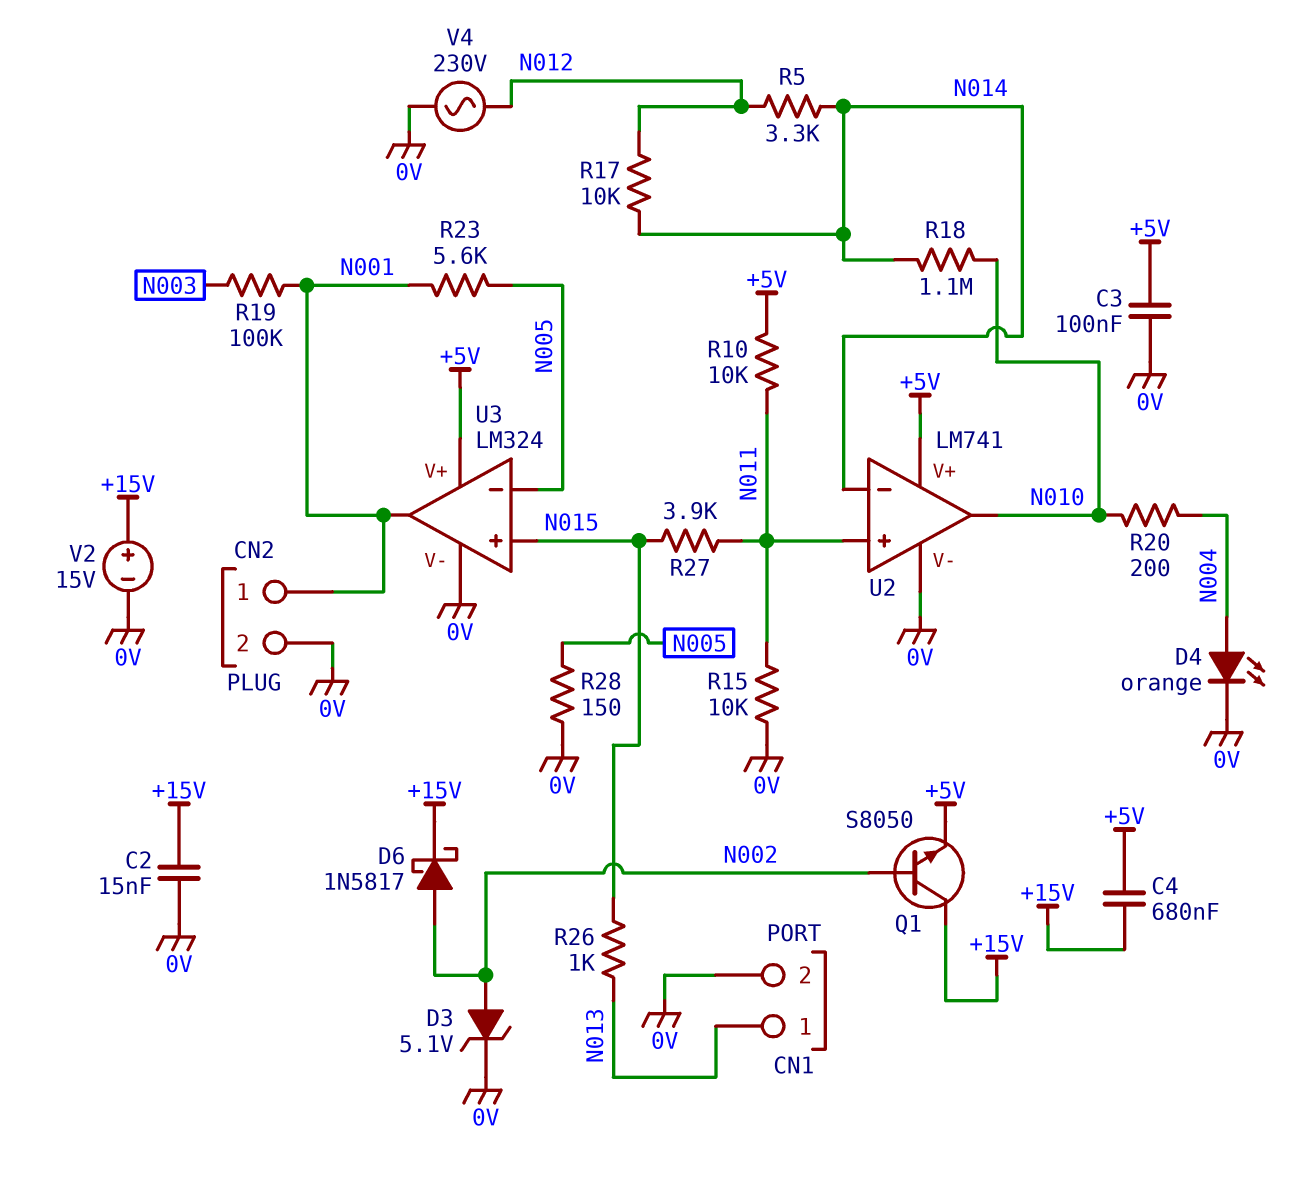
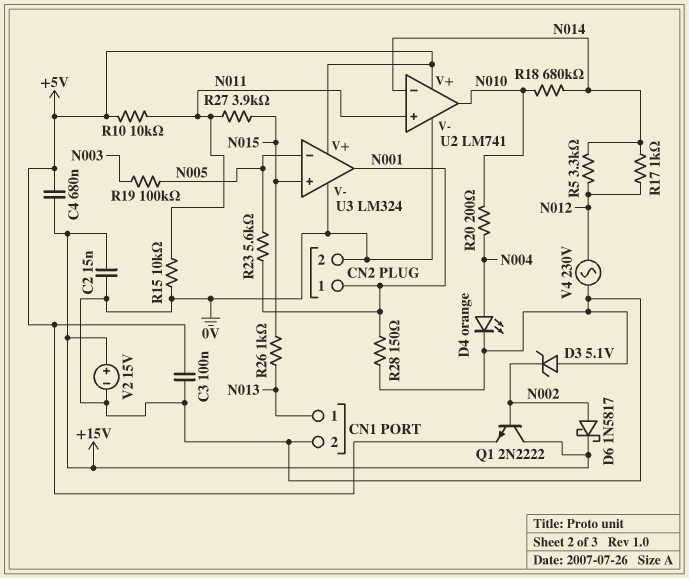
D3: zener 5.1V (A N002, K 0V) -> zener 5.1V (A 0V, K N002)
Q1: NPN S8050 (B N002, C +15V, E +5V) -> NPN 2N2222 (B N002, C +15V, E +5V)
R17: 10k (N012, N014) -> 1k (N012, N014)
R18: 1.1M (N010, N014) -> 680k (N010, N014)
R19: 100k (N001, N003) -> 100k (N003, N005)
R28: 150 (0V, N005) -> 150 (0V, N001)

